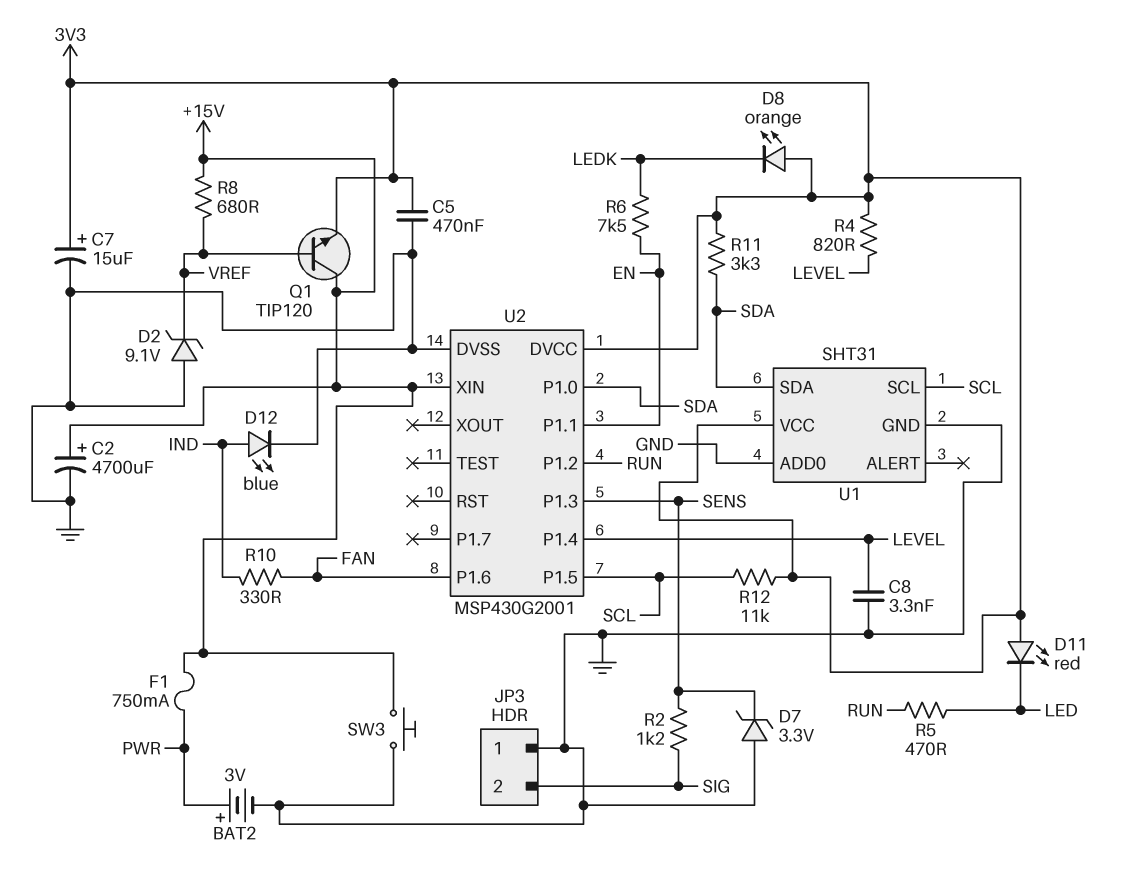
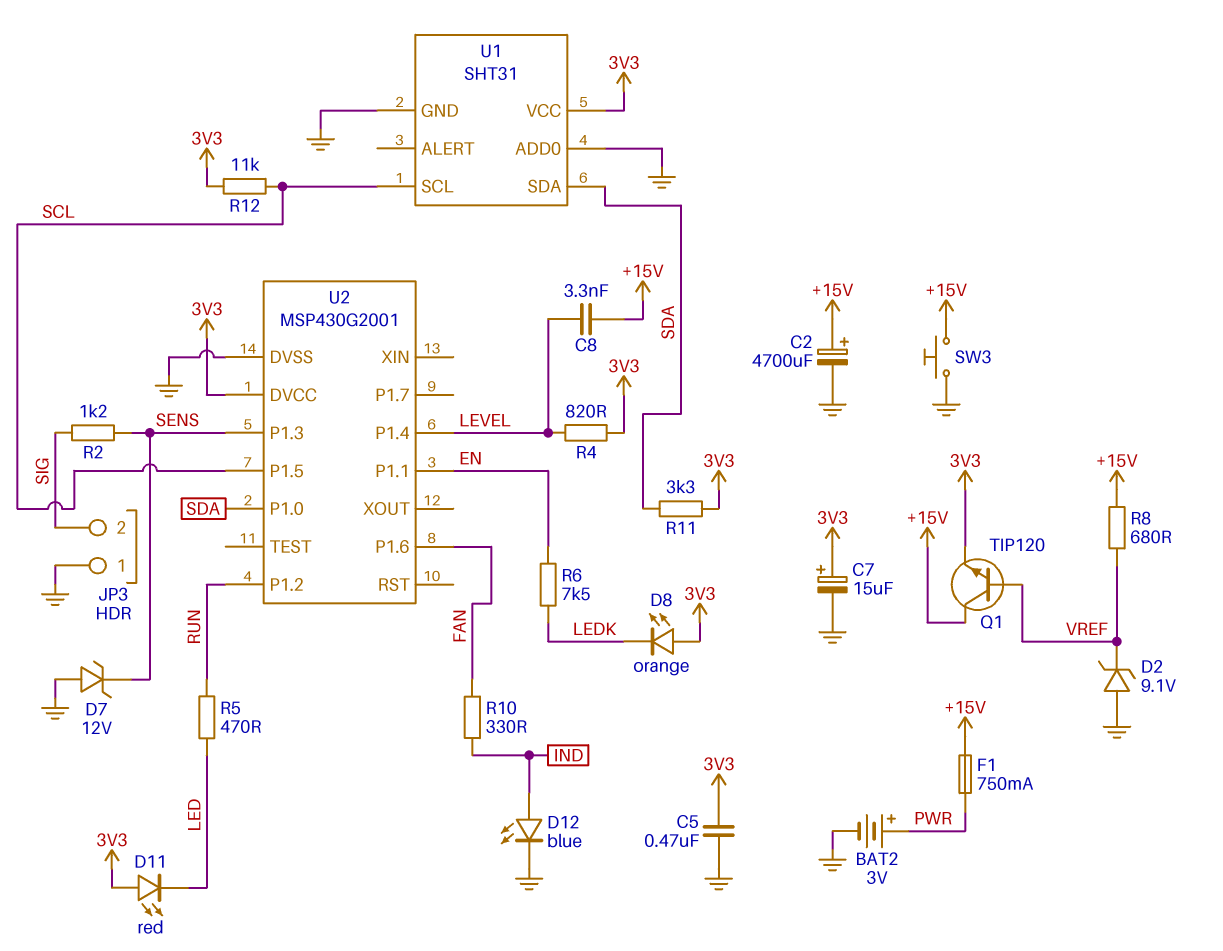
C8: 3.3nF (GND, LEVEL) -> 3.3nF (+15V, LEVEL)
D7: zener 3.3V (A GND, K SENS) -> zener 12V (A GND, K SENS)
U2 pin XIN: +15V -> none

